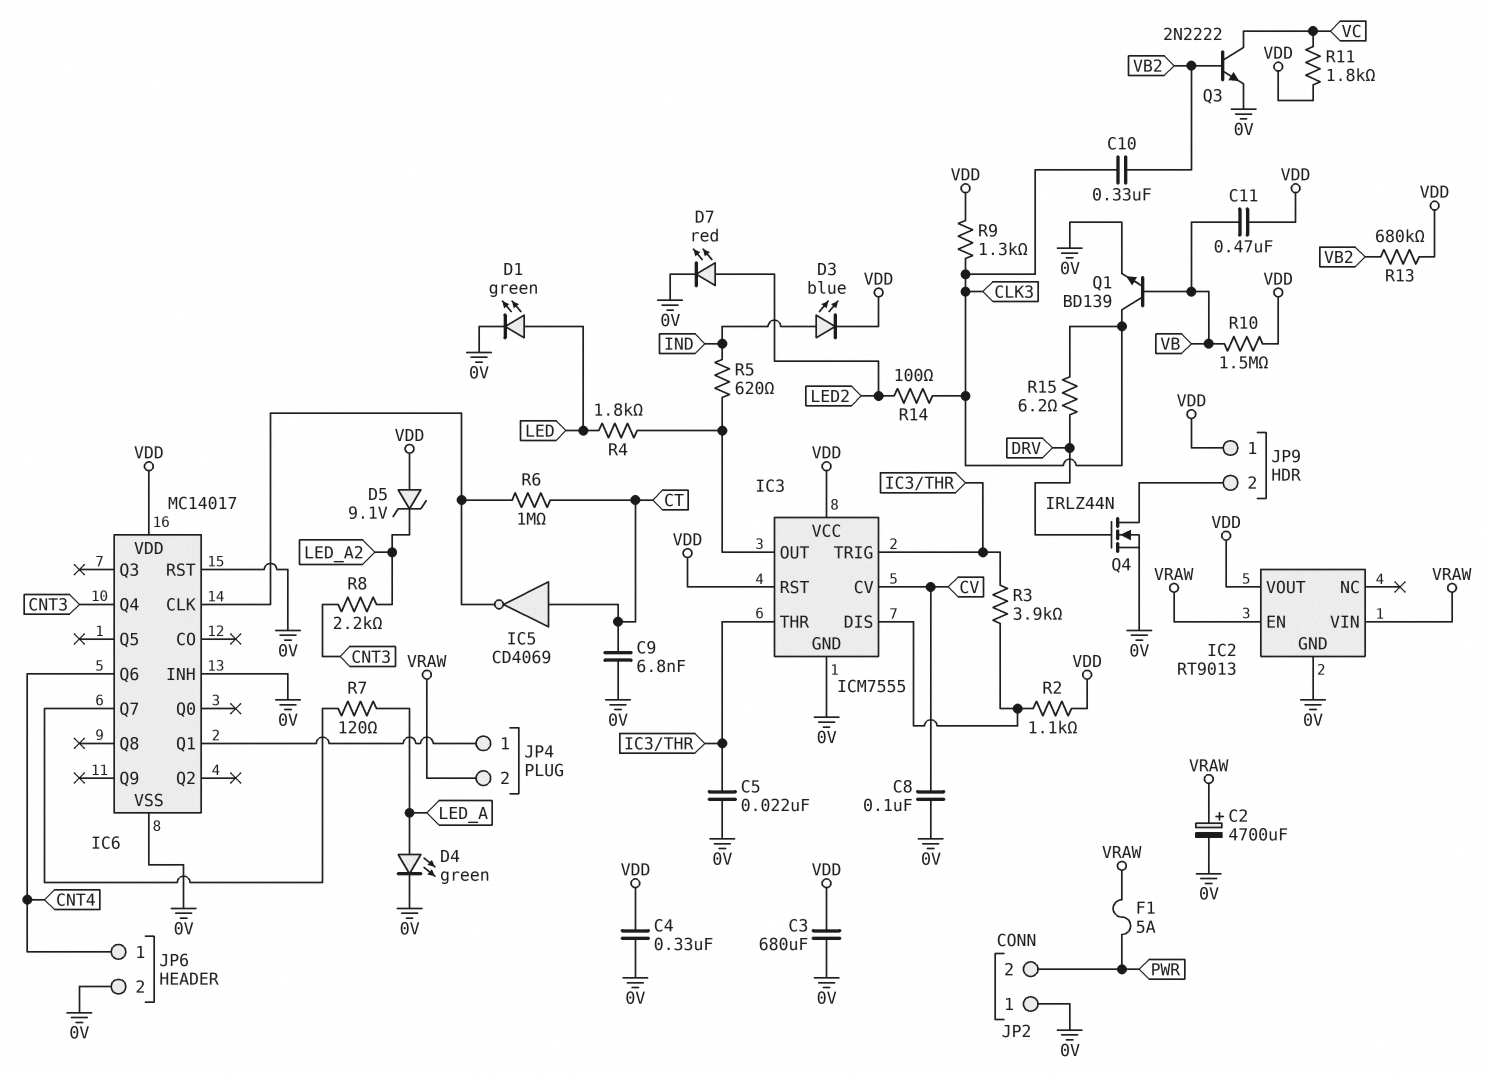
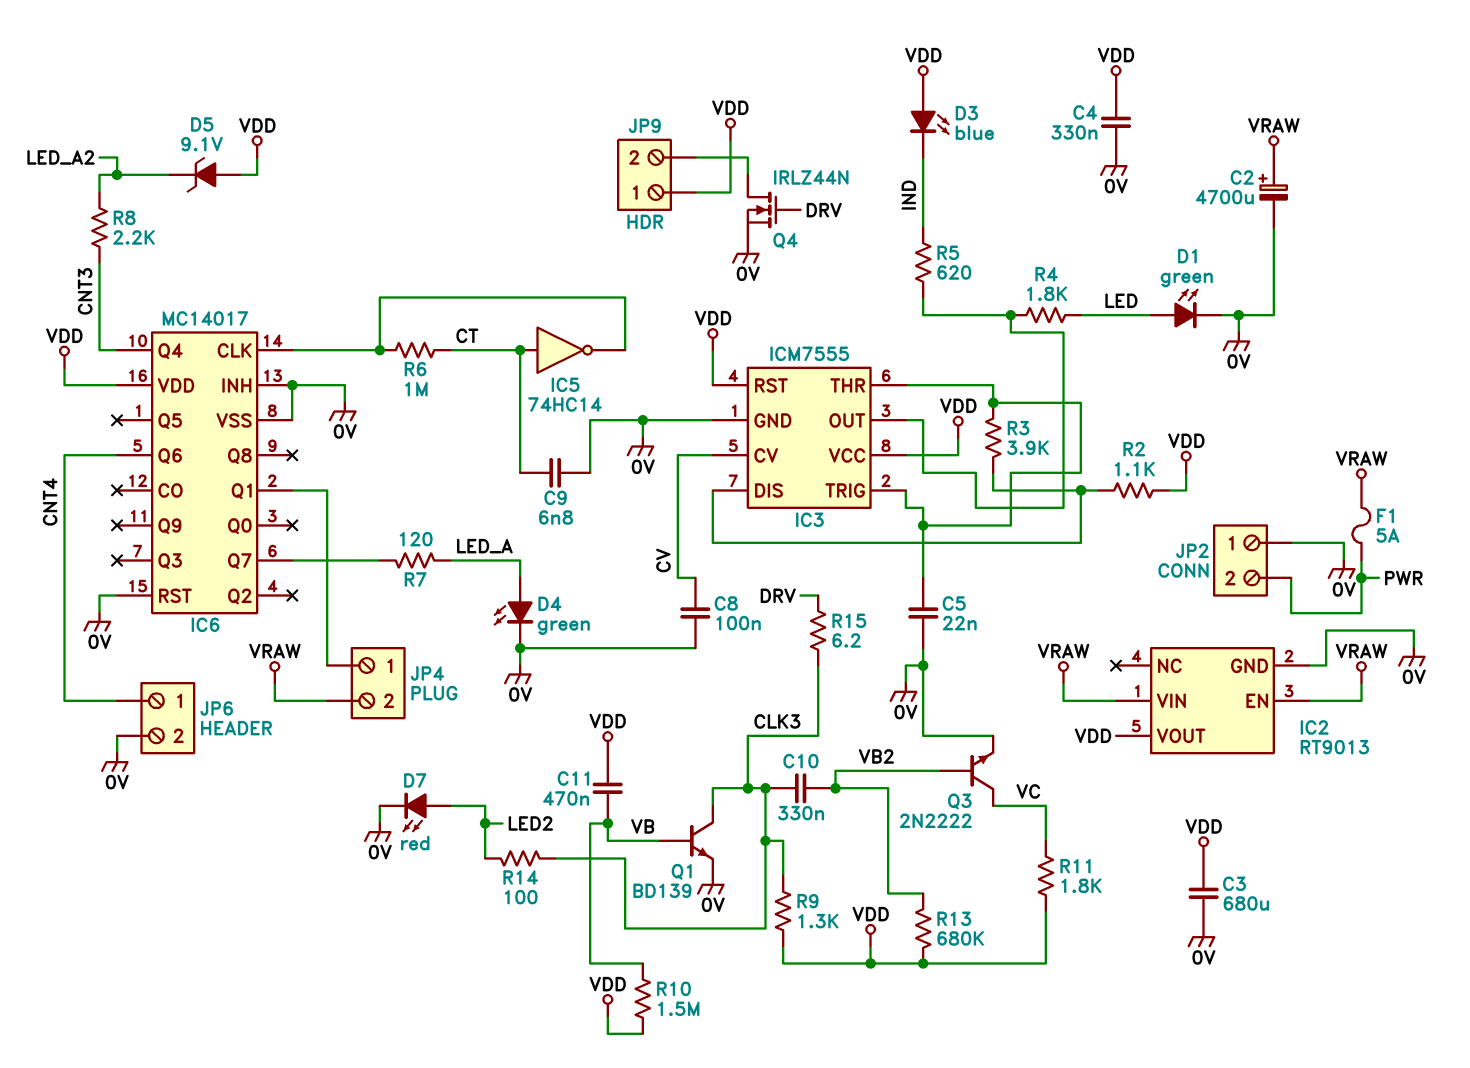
D3: LED blue (A IND, K VDD) -> LED blue (A VDD, K IND)
IC5: NOT CD4069 (in CT, out IC6/CLK) -> NOT 74HC14 (in CT, out IC6/CLK)

